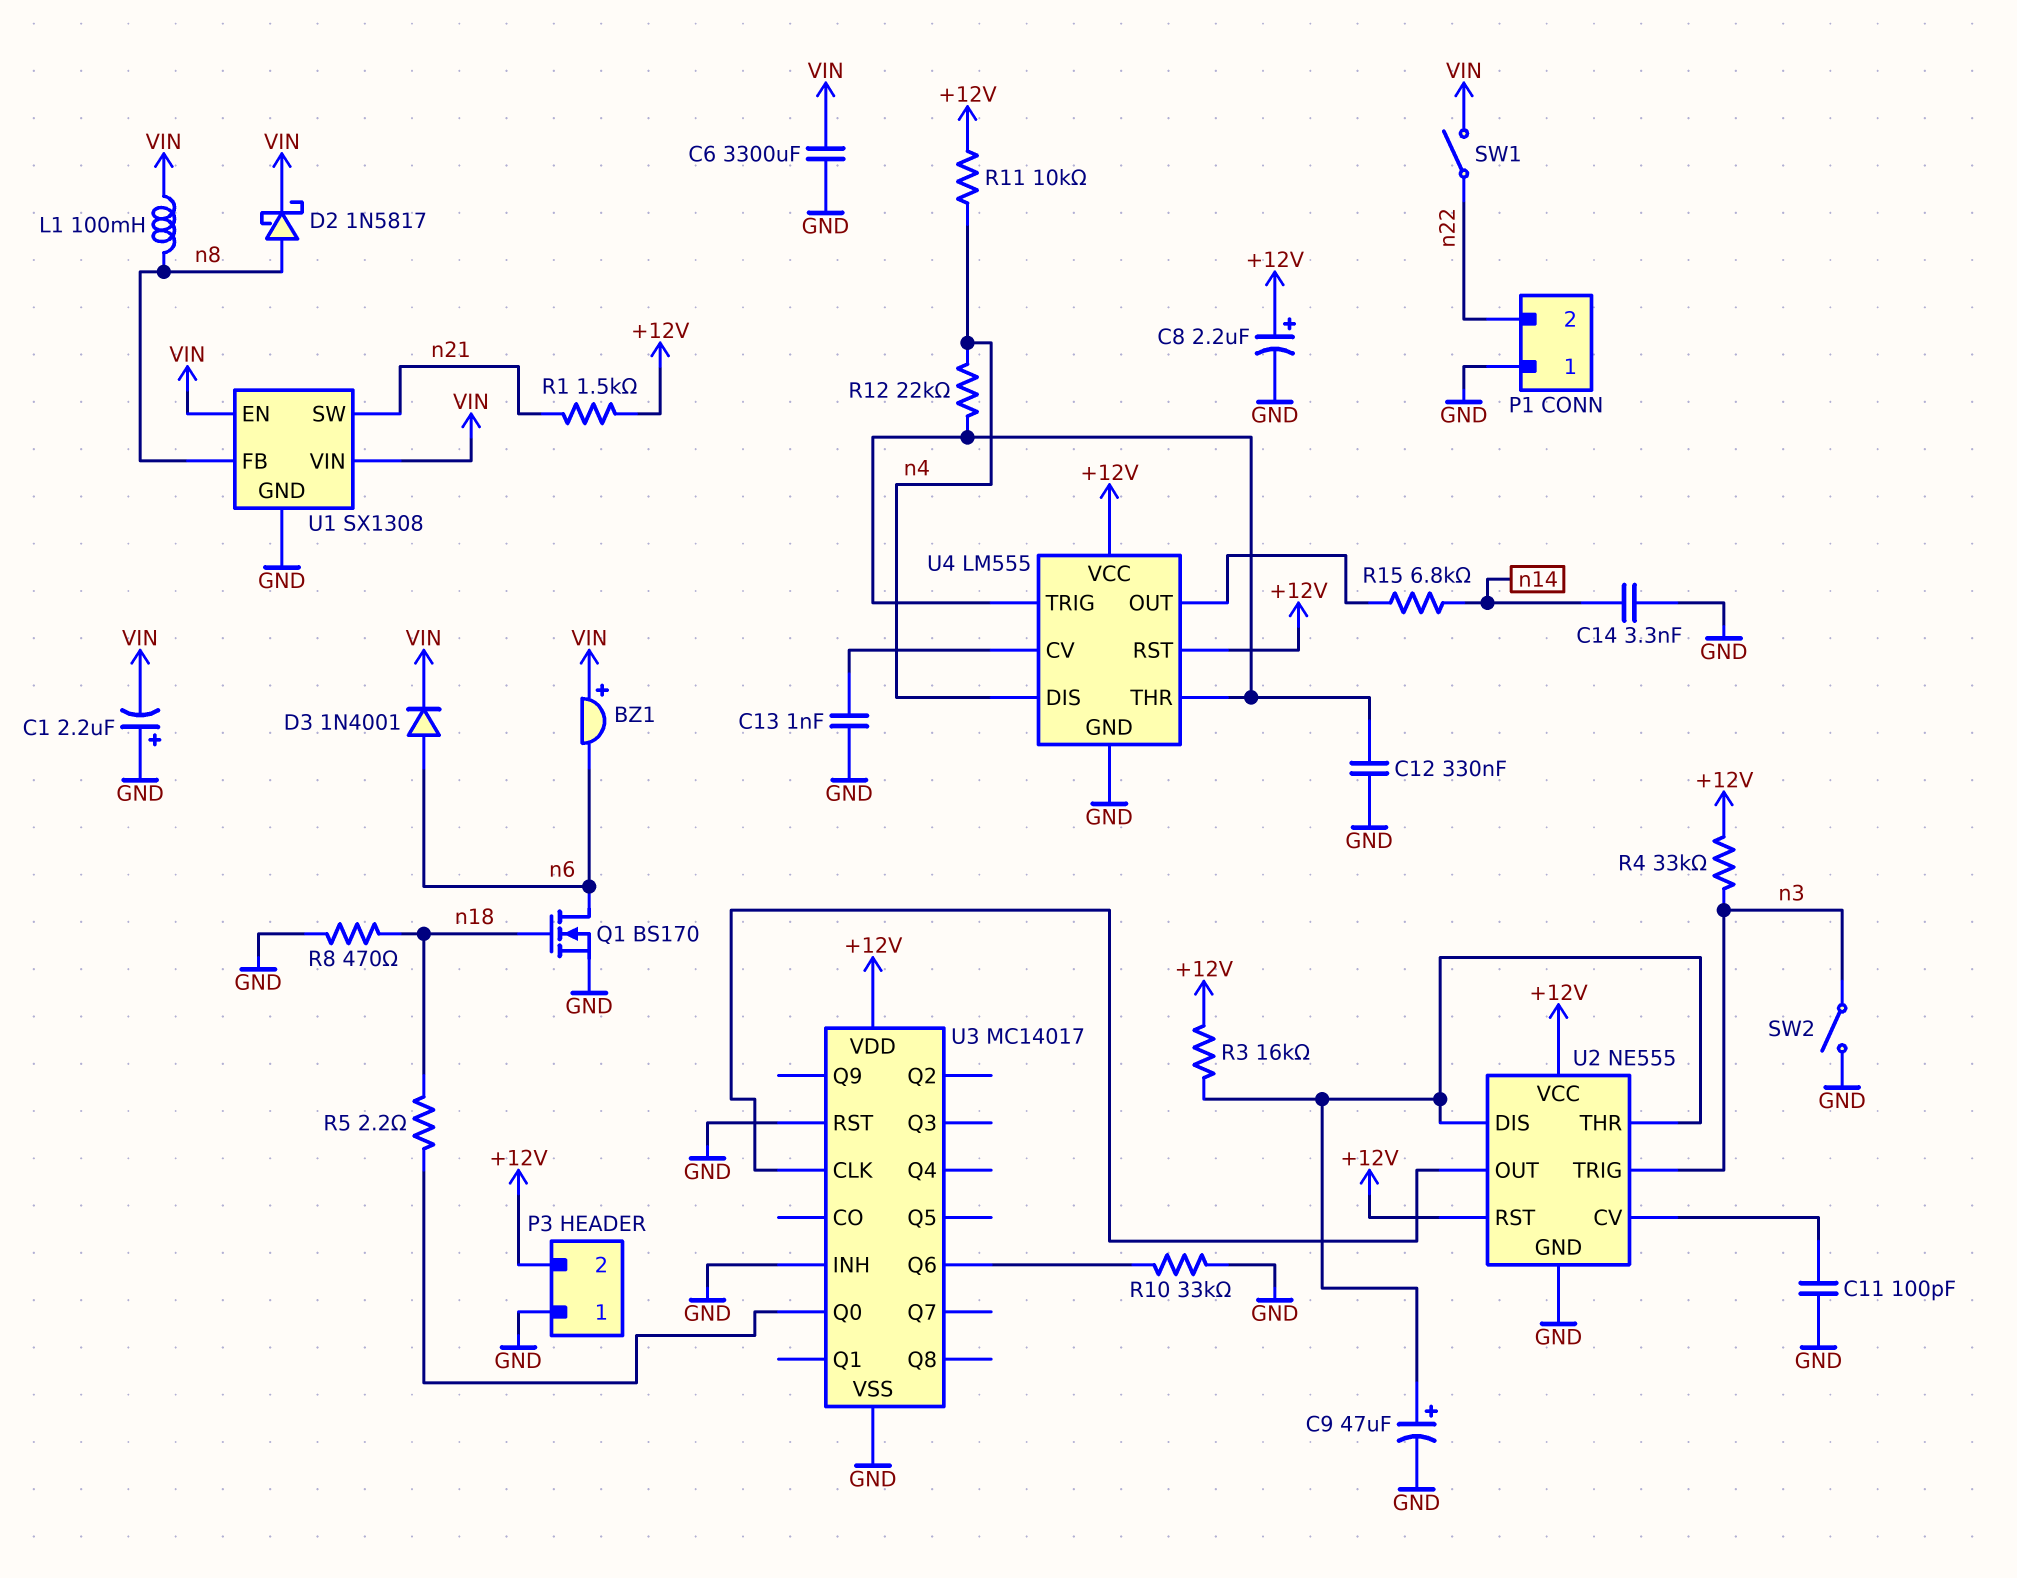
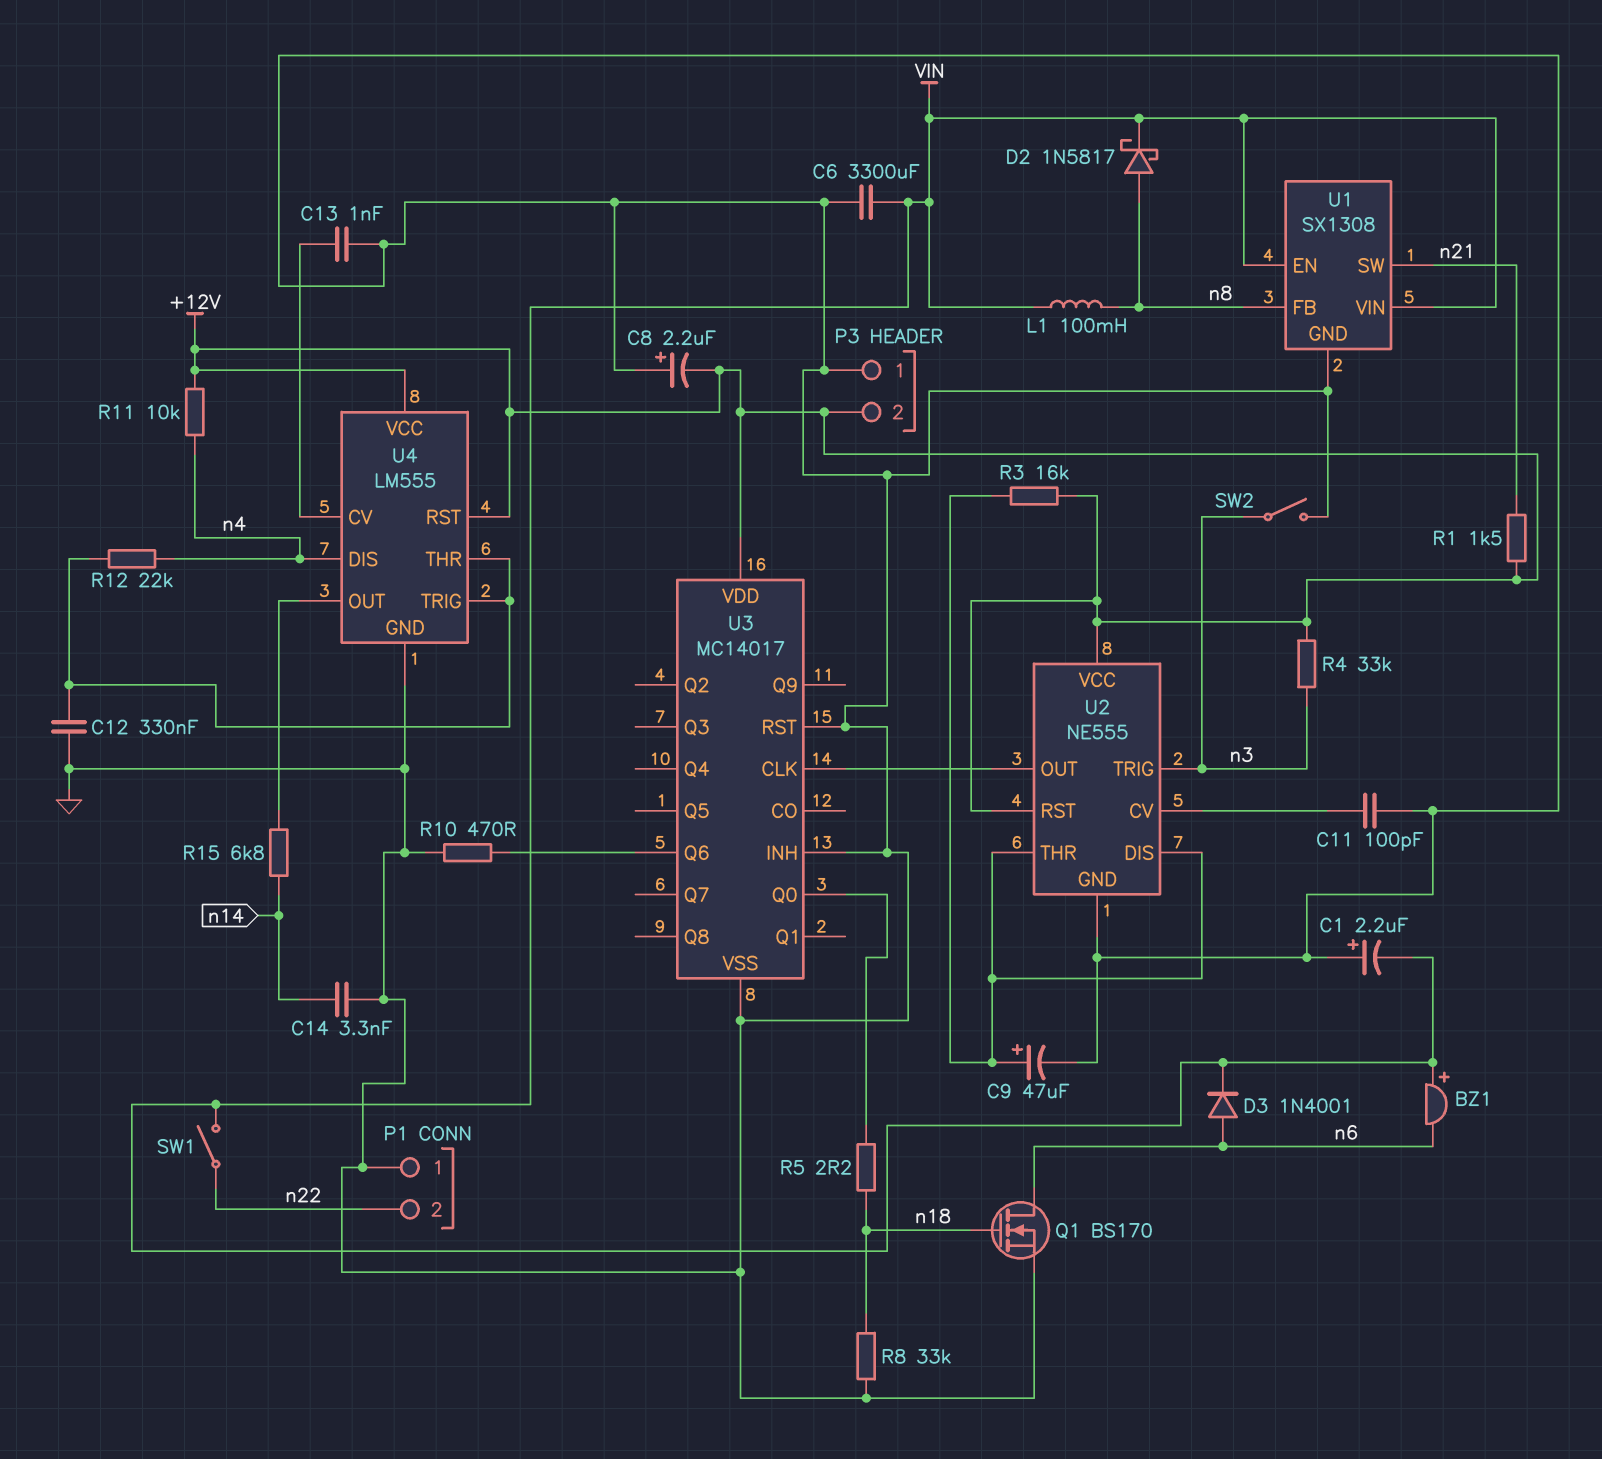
C8: 2.2uF (plus +12V, minus GND) -> 2.2uF (plus GND, minus +12V)
R8: 470 (GND, n18) -> 33k (GND, n18)
R10: 33k (GND, U3/Q6) -> 470 (GND, U3/Q6)

